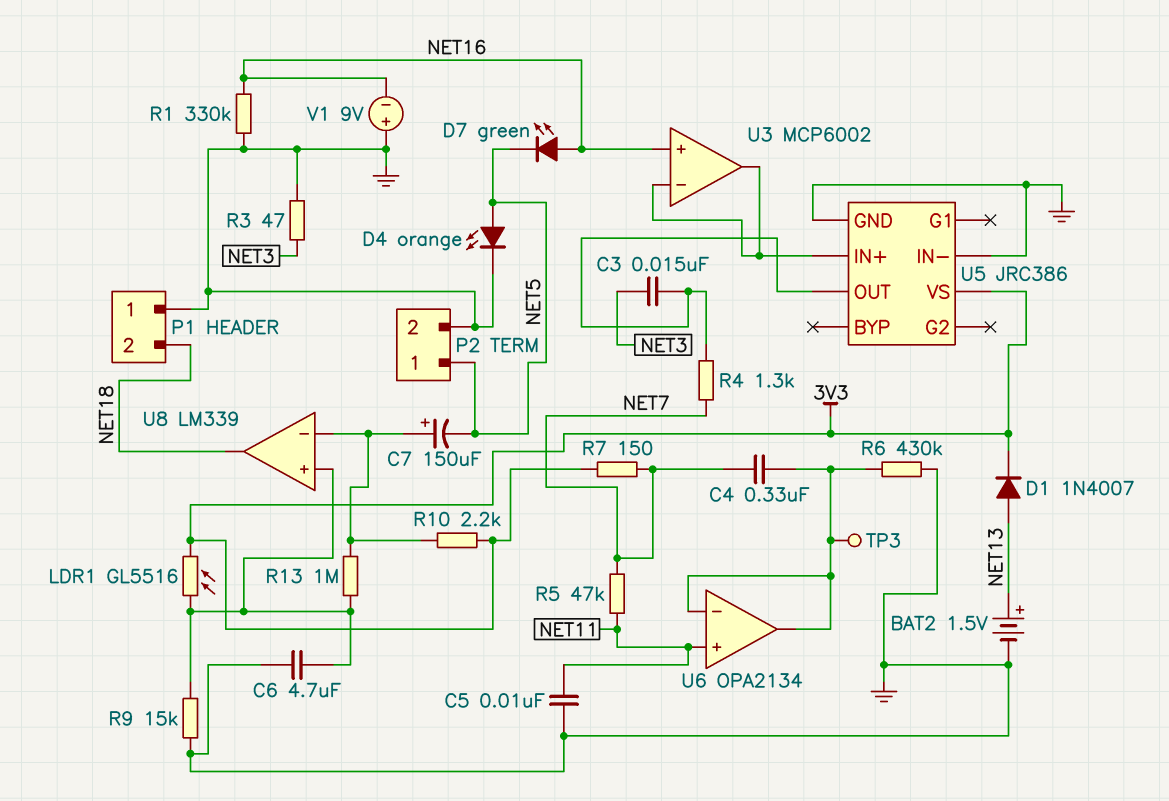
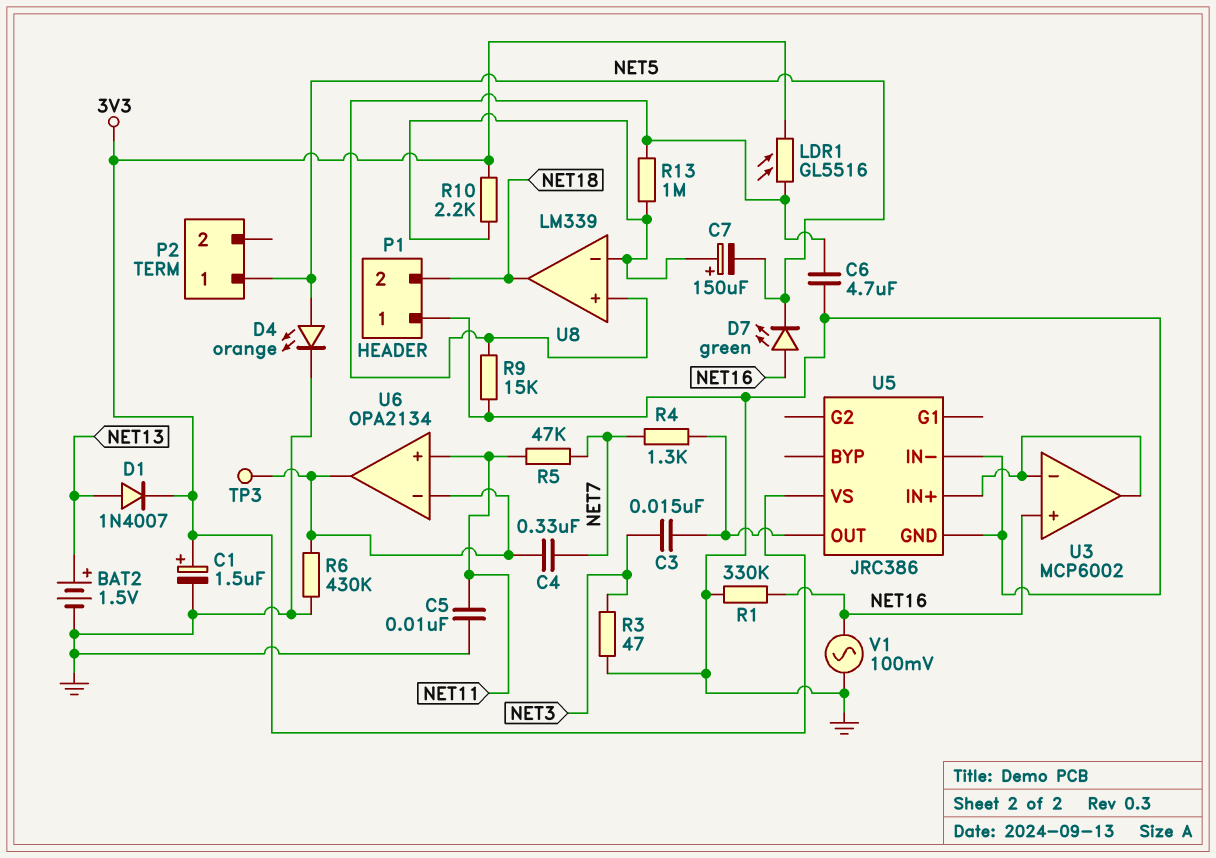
C1: none -> 1.5uF (plus 3V3, minus GND)
P2 pin 2: GND -> none
R7: 150 (3V3, NET7) -> none
V1: 9V (plus GND, minus NET16) -> AC 100mV (GND, NET16)

